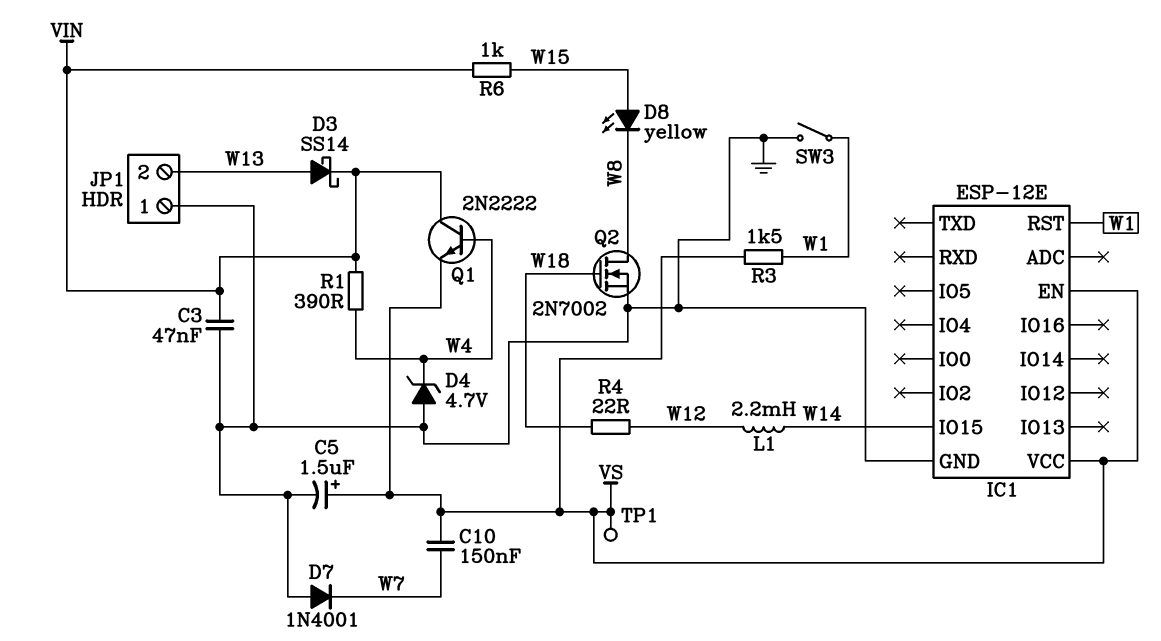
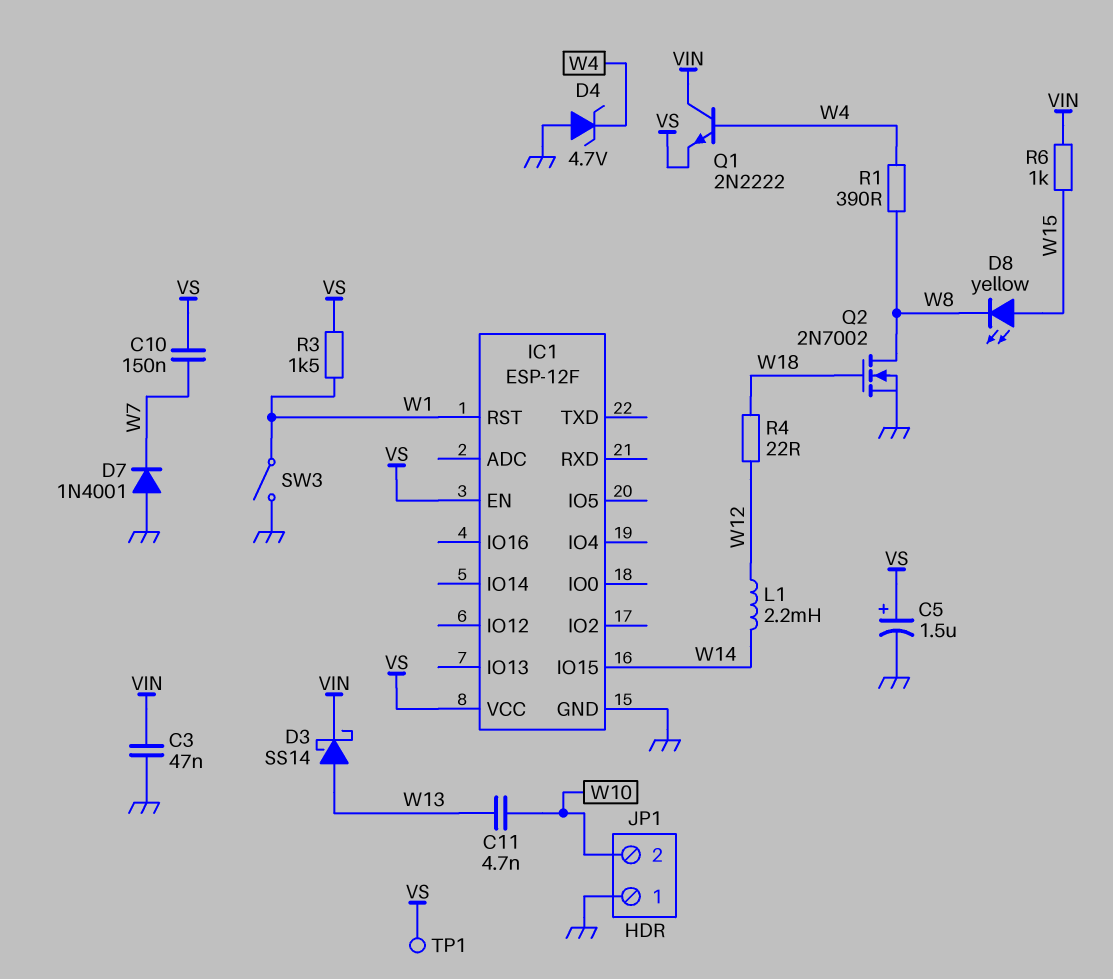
C11: none -> 4.7nF (W10, W13)
IC1: ESP-12E -> ESP-12F
JP1 pin 2: W13 -> W10
R1: 390 (VIN, W4) -> 390 (W4, W8)

